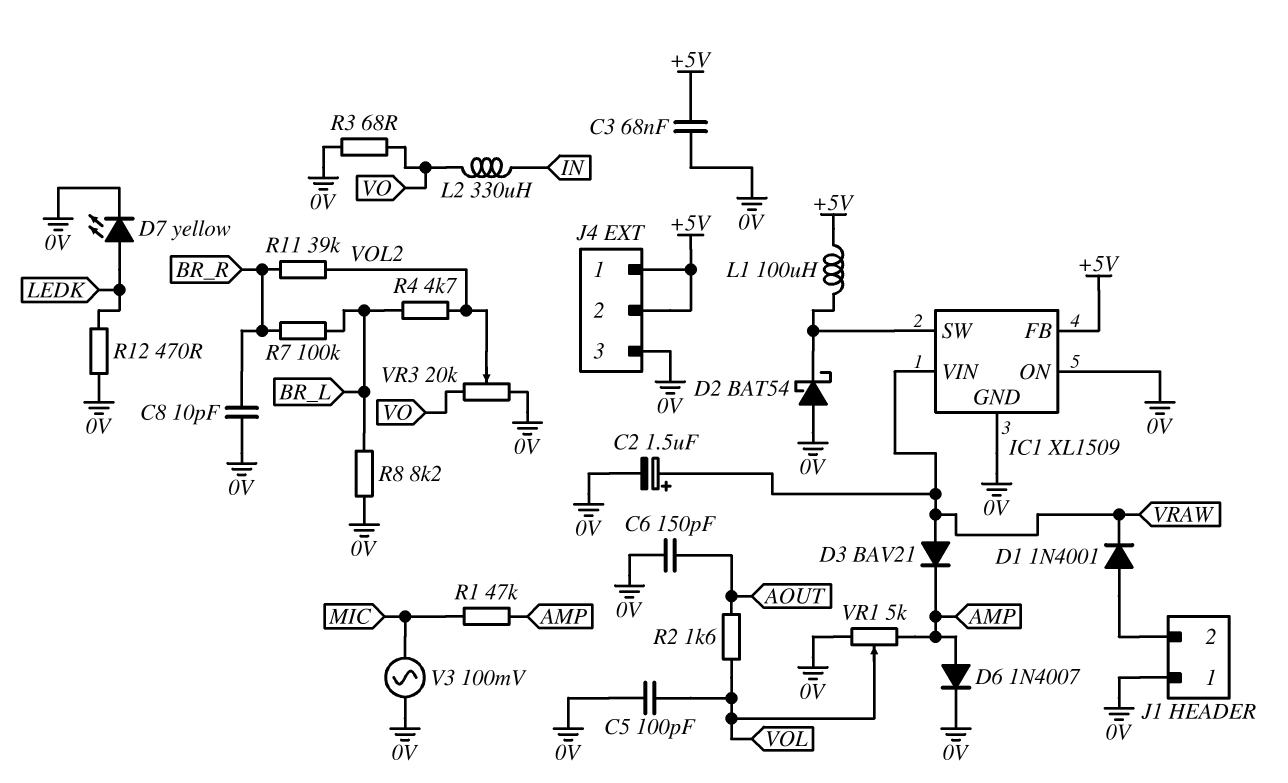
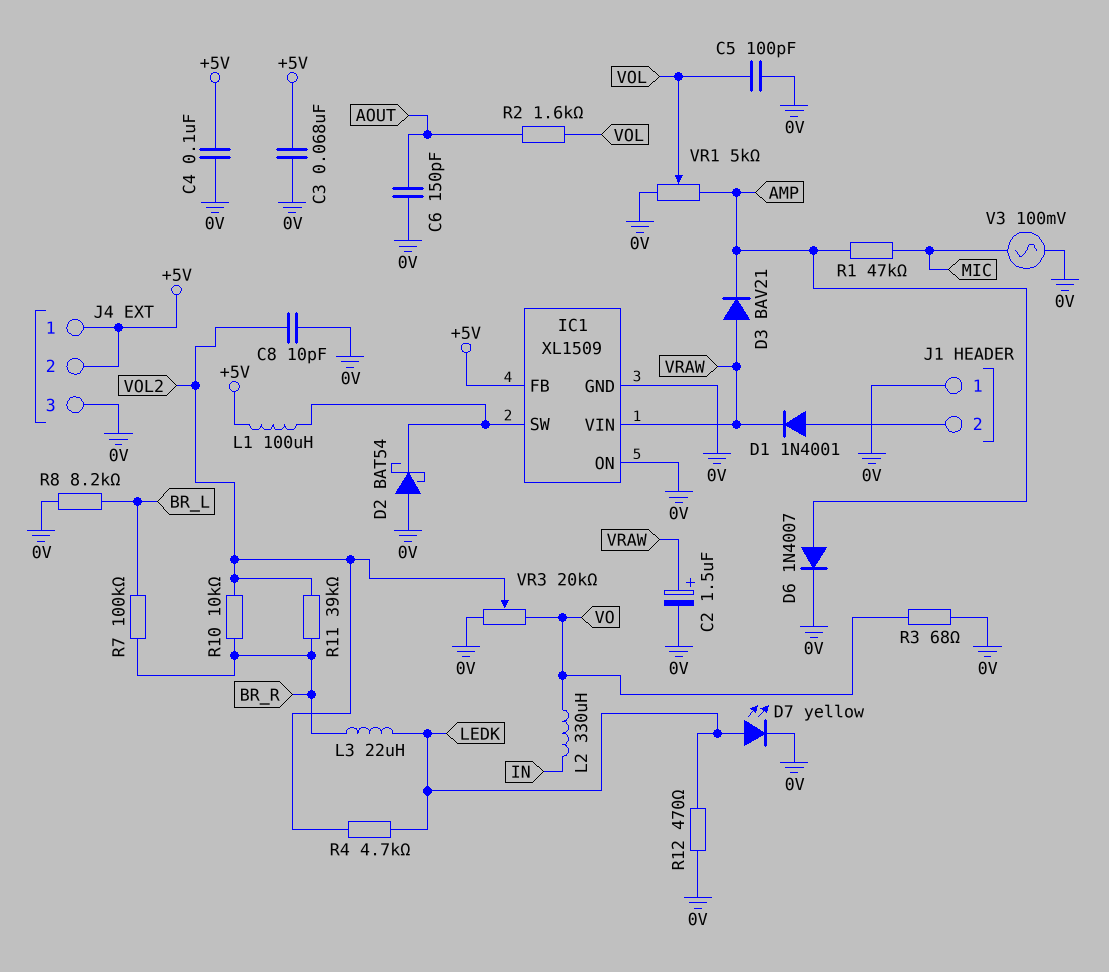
C4: none -> 100nF (+5V, 0V)
C8: 10pF (0V, BR_R) -> 10pF (0V, VOL2)
L3: none -> 22uH (BR_R, LEDK)
R4: 4.7k (BR_L, VOL2) -> 4.7k (LEDK, VOL2)
R10: none -> 10k (BR_R, VOL2)

